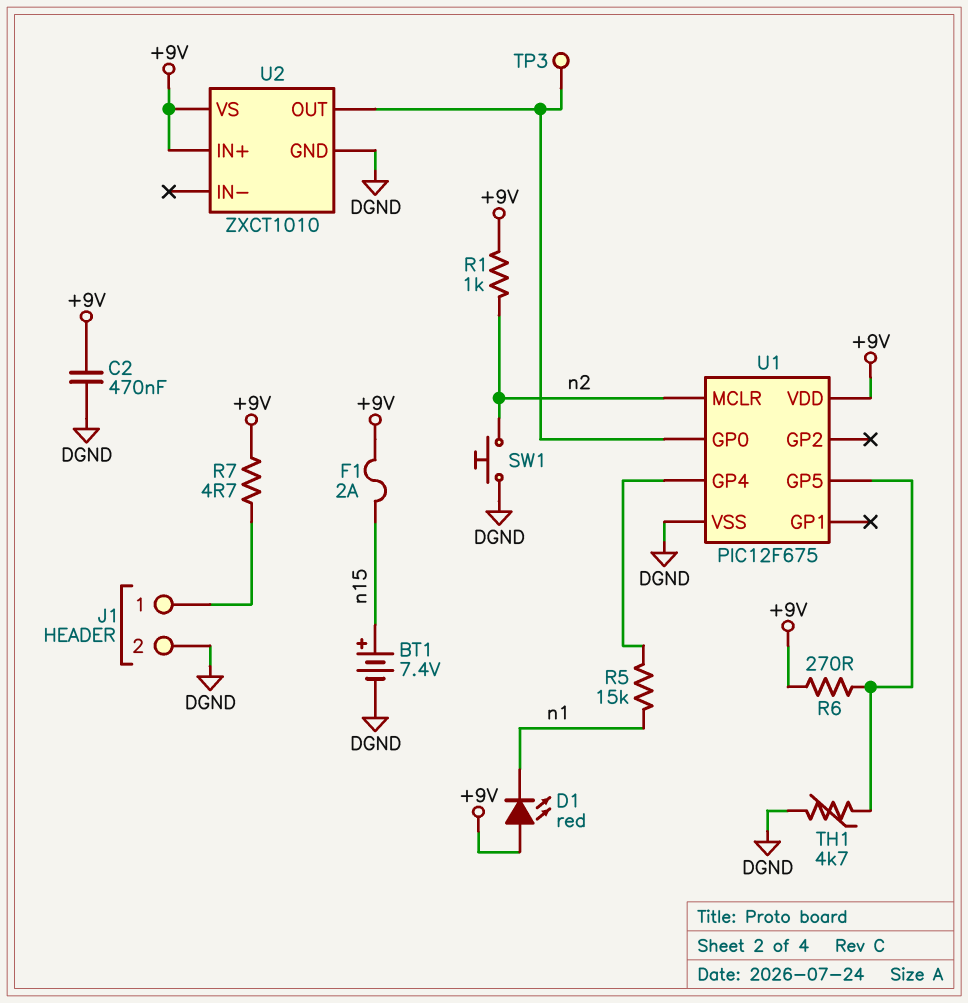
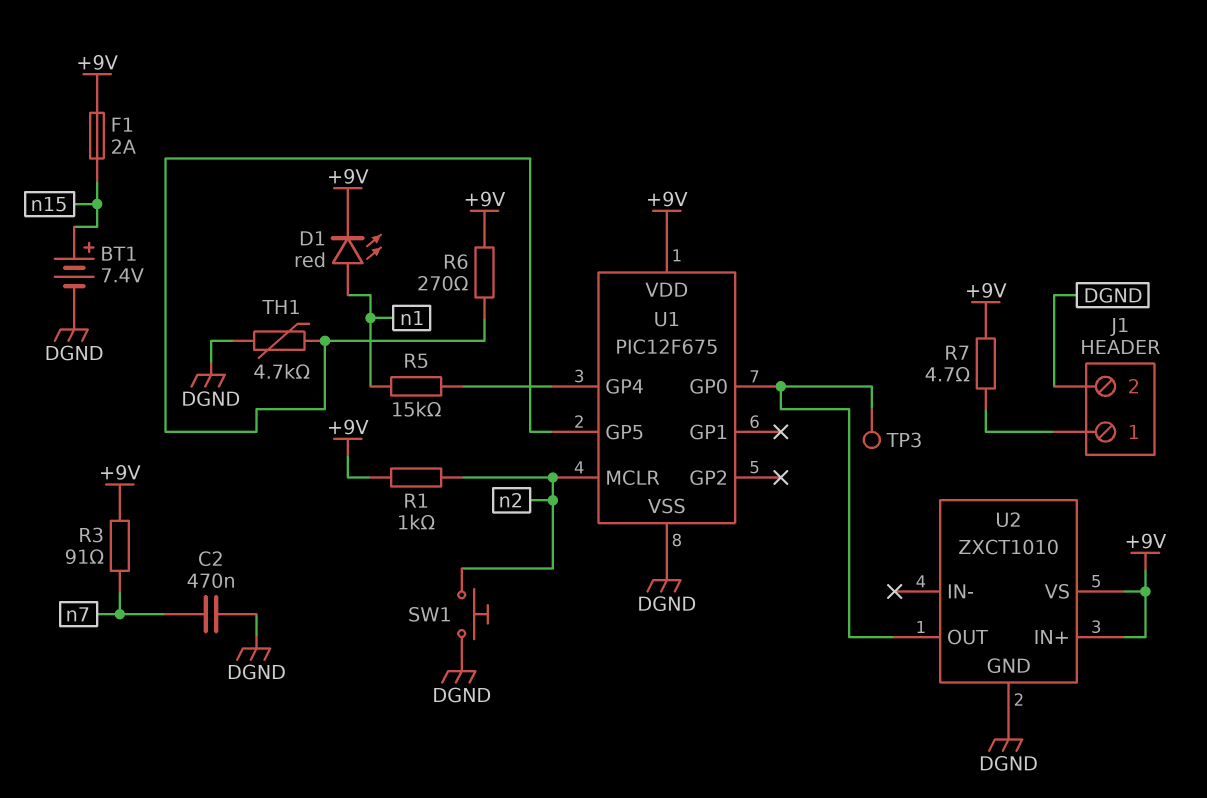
C2: 470nF (+9V, DGND) -> 470nF (DGND, n7)
D1: LED red (A +9V, K n1) -> LED red (A n1, K +9V)
R3: none -> 91 (+9V, n7)

